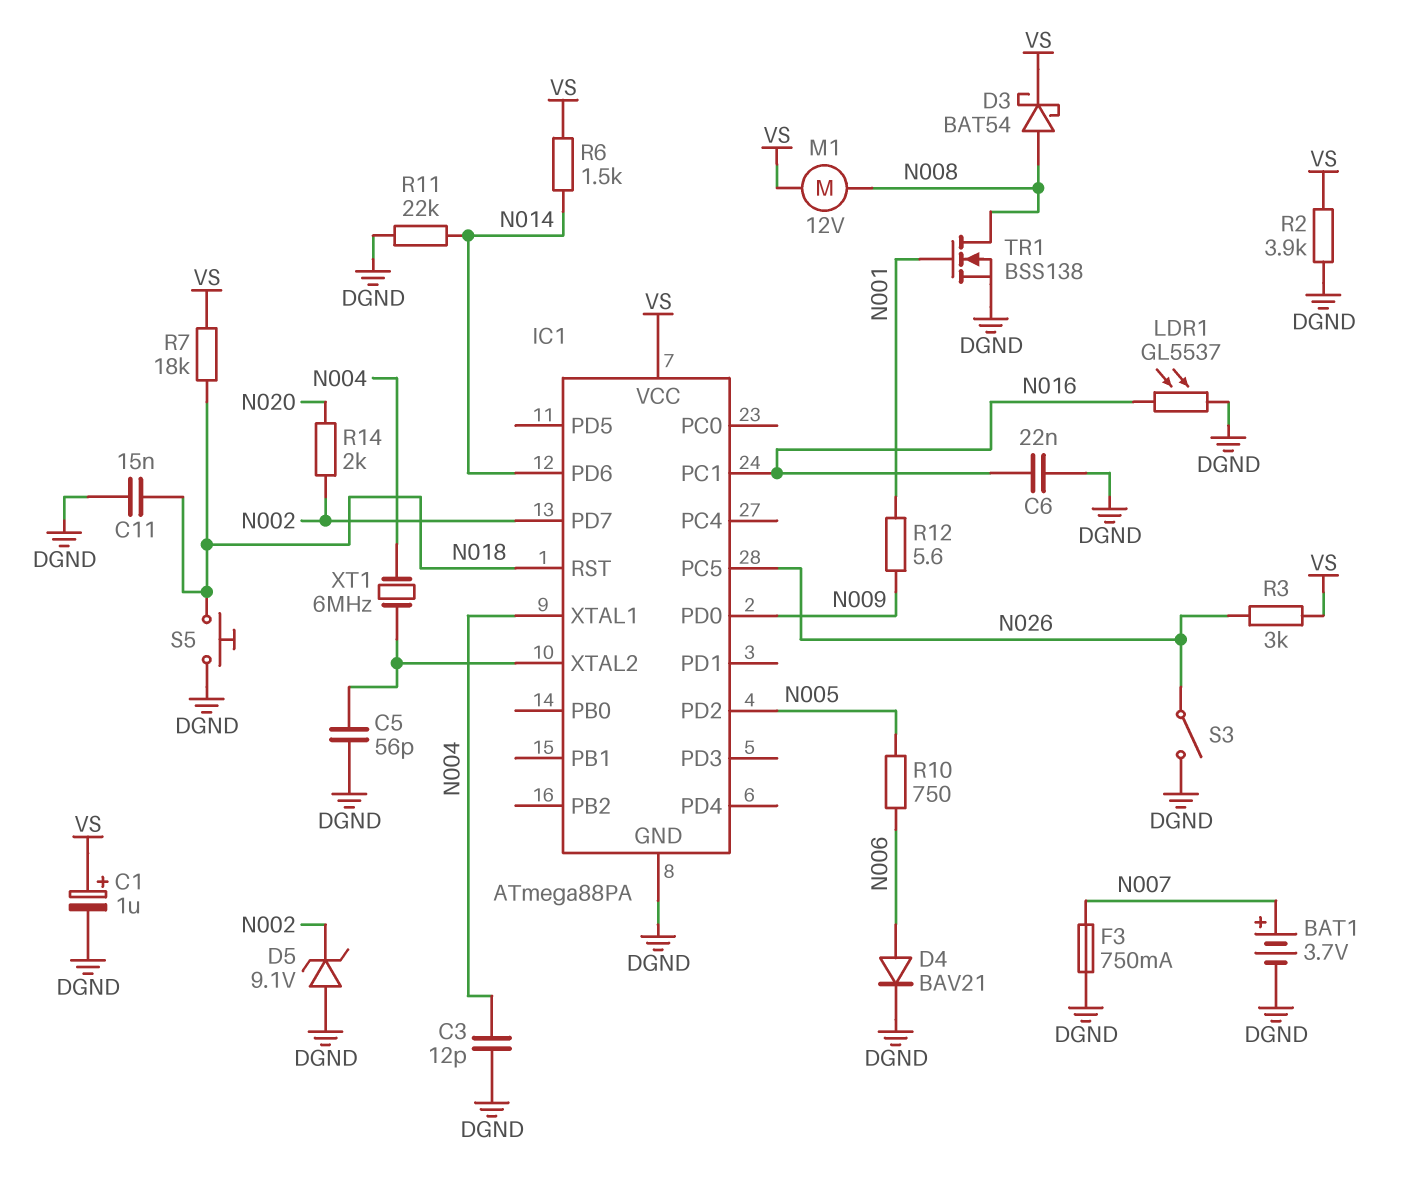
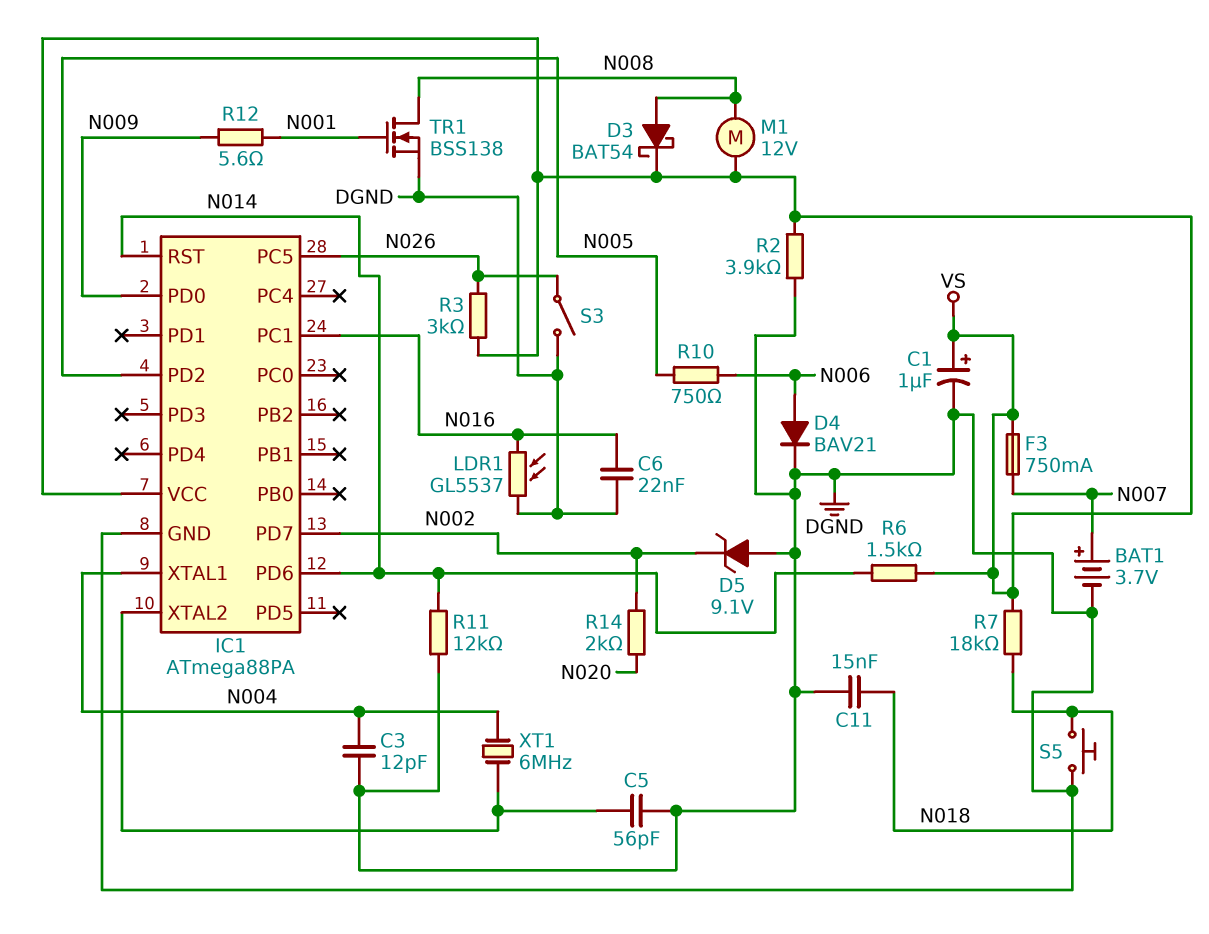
F3: 750mA (DGND, N007) -> 750mA (N007, VS)
IC1 pin RST: N018 -> N014
R11: 22k (DGND, N014) -> 12k (DGND, N014)

